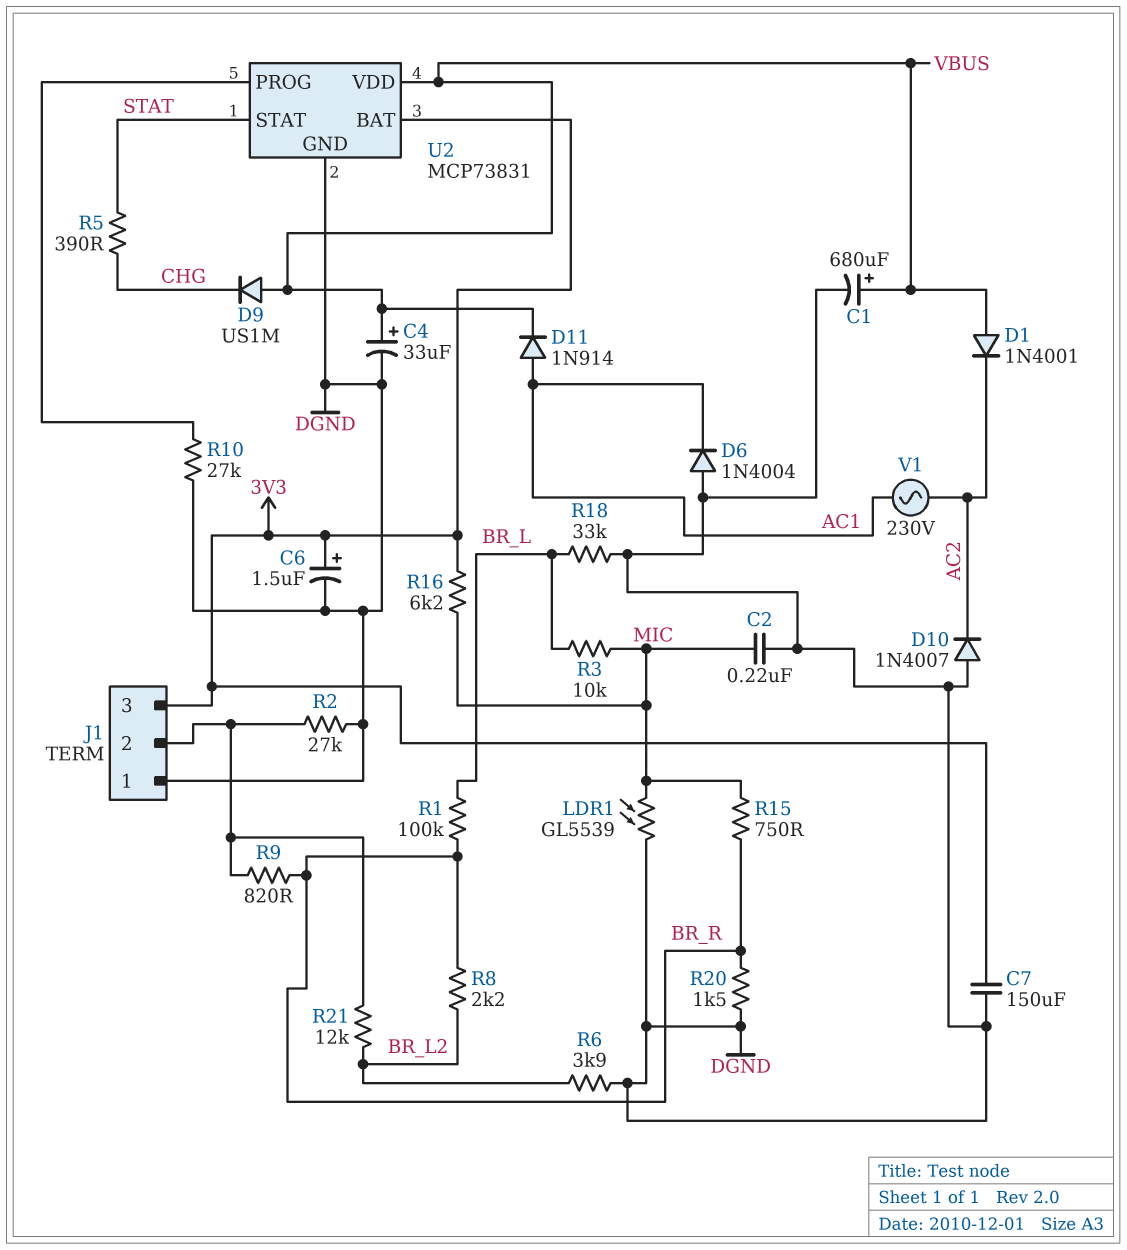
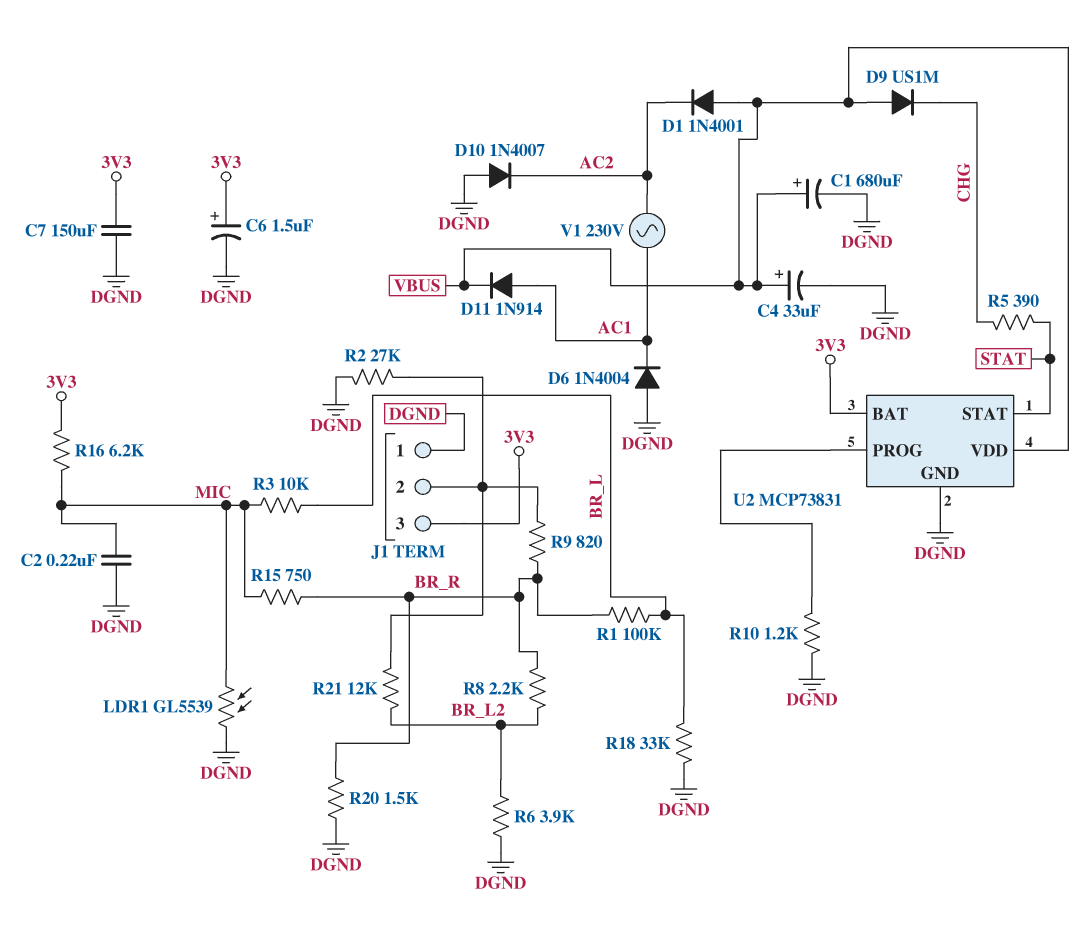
R10: 27k (DGND, U2/PROG) -> 1.2k (DGND, U2/PROG)

